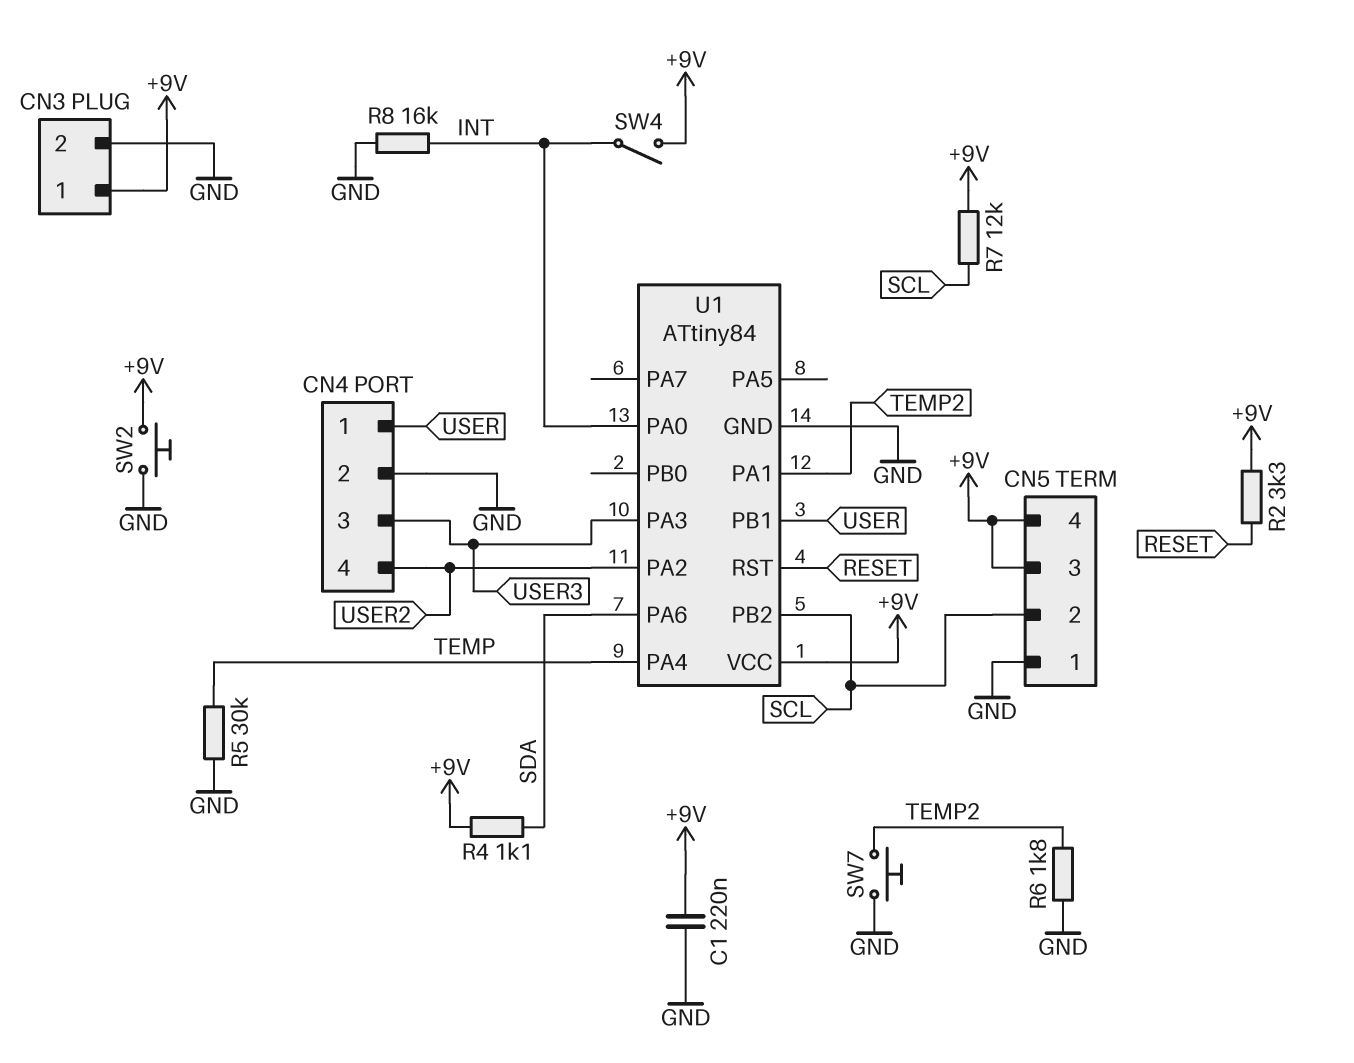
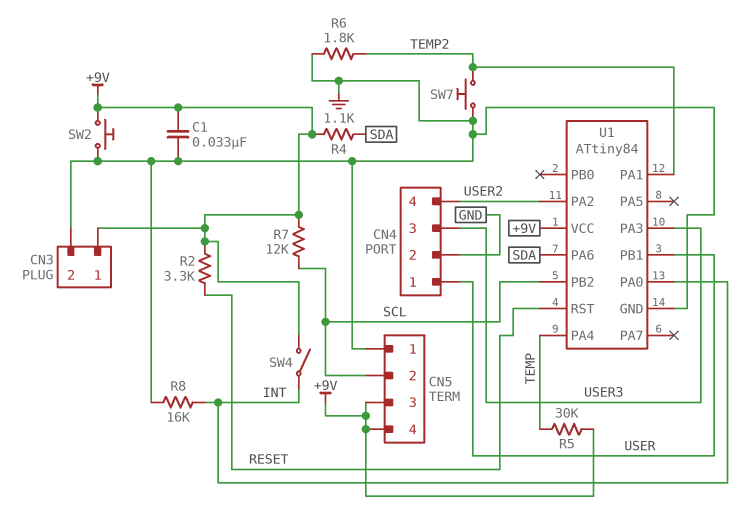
C1: 220nF (+9V, GND) -> 33nF (+9V, GND)
R5: 30k (GND, TEMP) -> 30k (+9V, TEMP)

